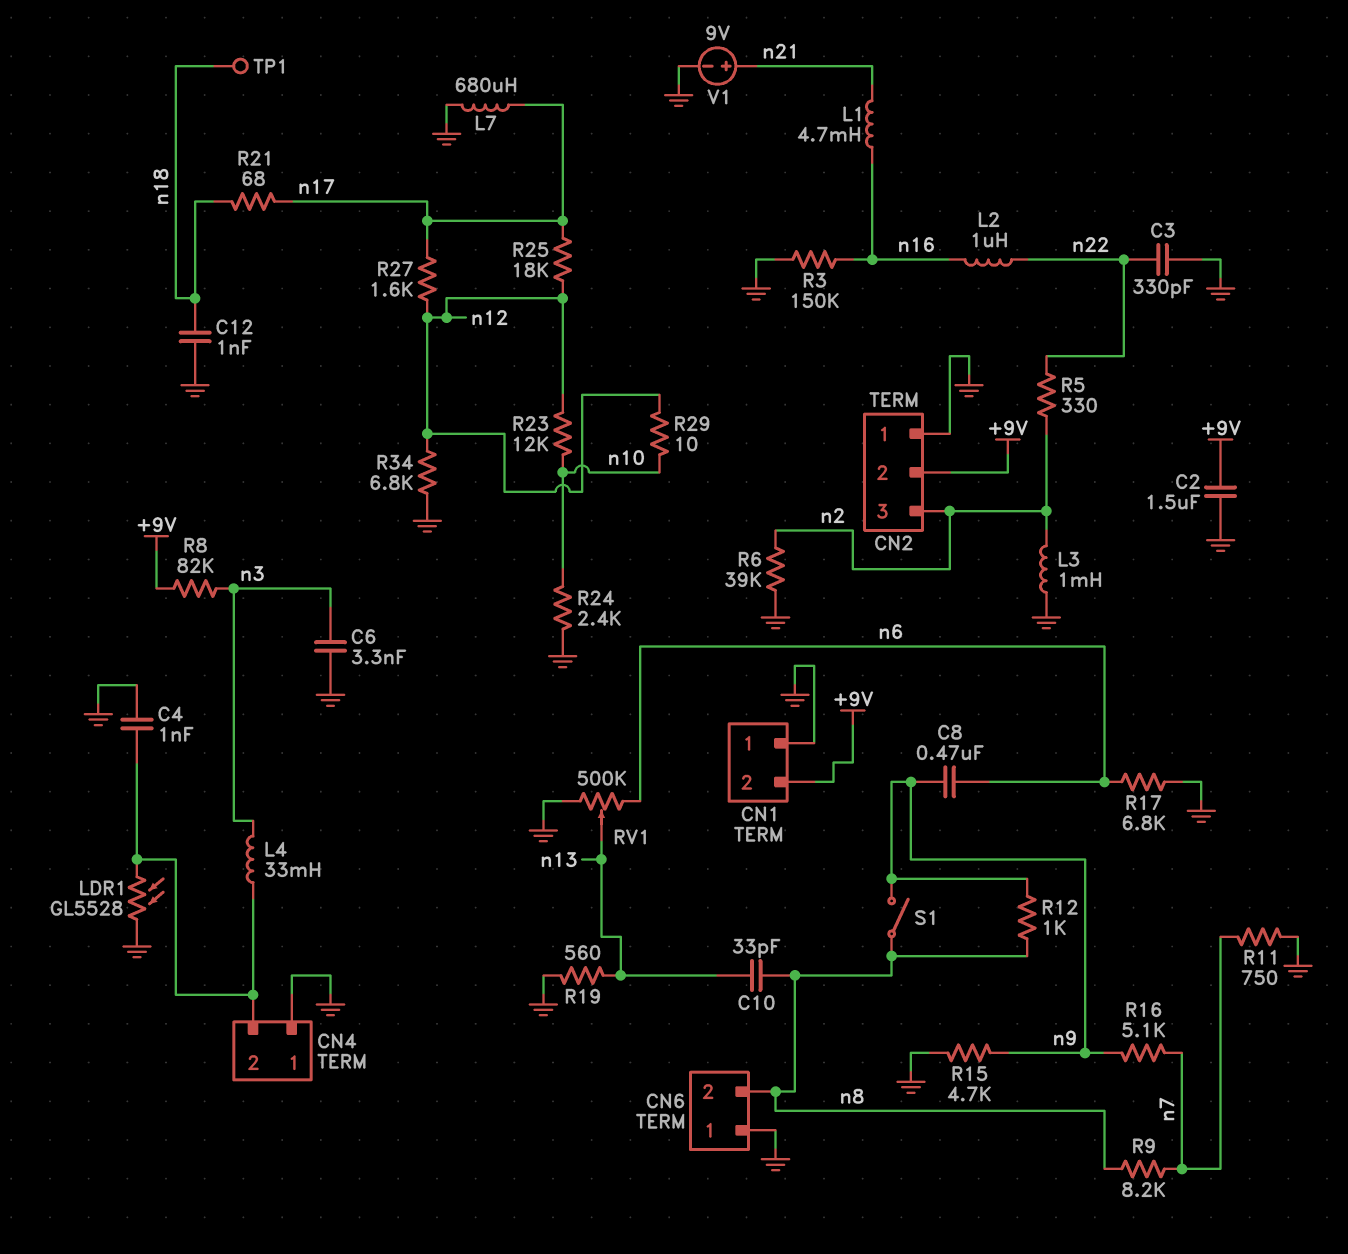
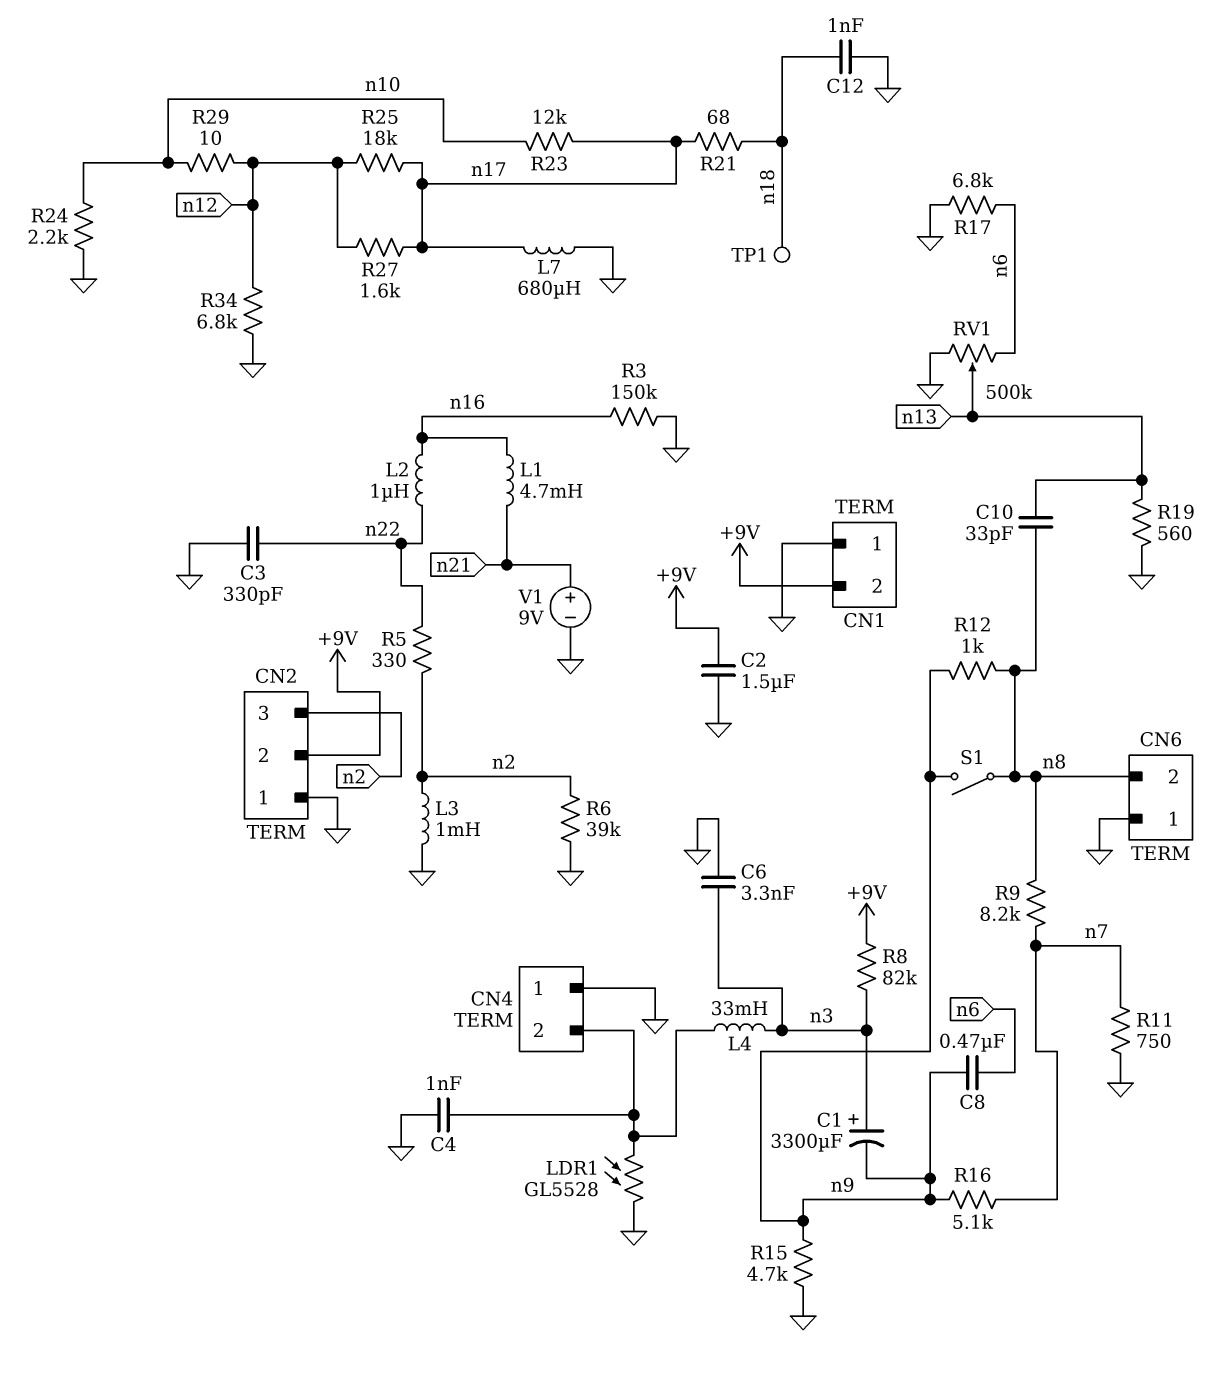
C1: none -> 3300uF (plus n3, minus n9)
R23: 12k (n10, n12) -> 12k (n10, n17)
R24: 2.4k (GND, n10) -> 2.2k (GND, n10)

